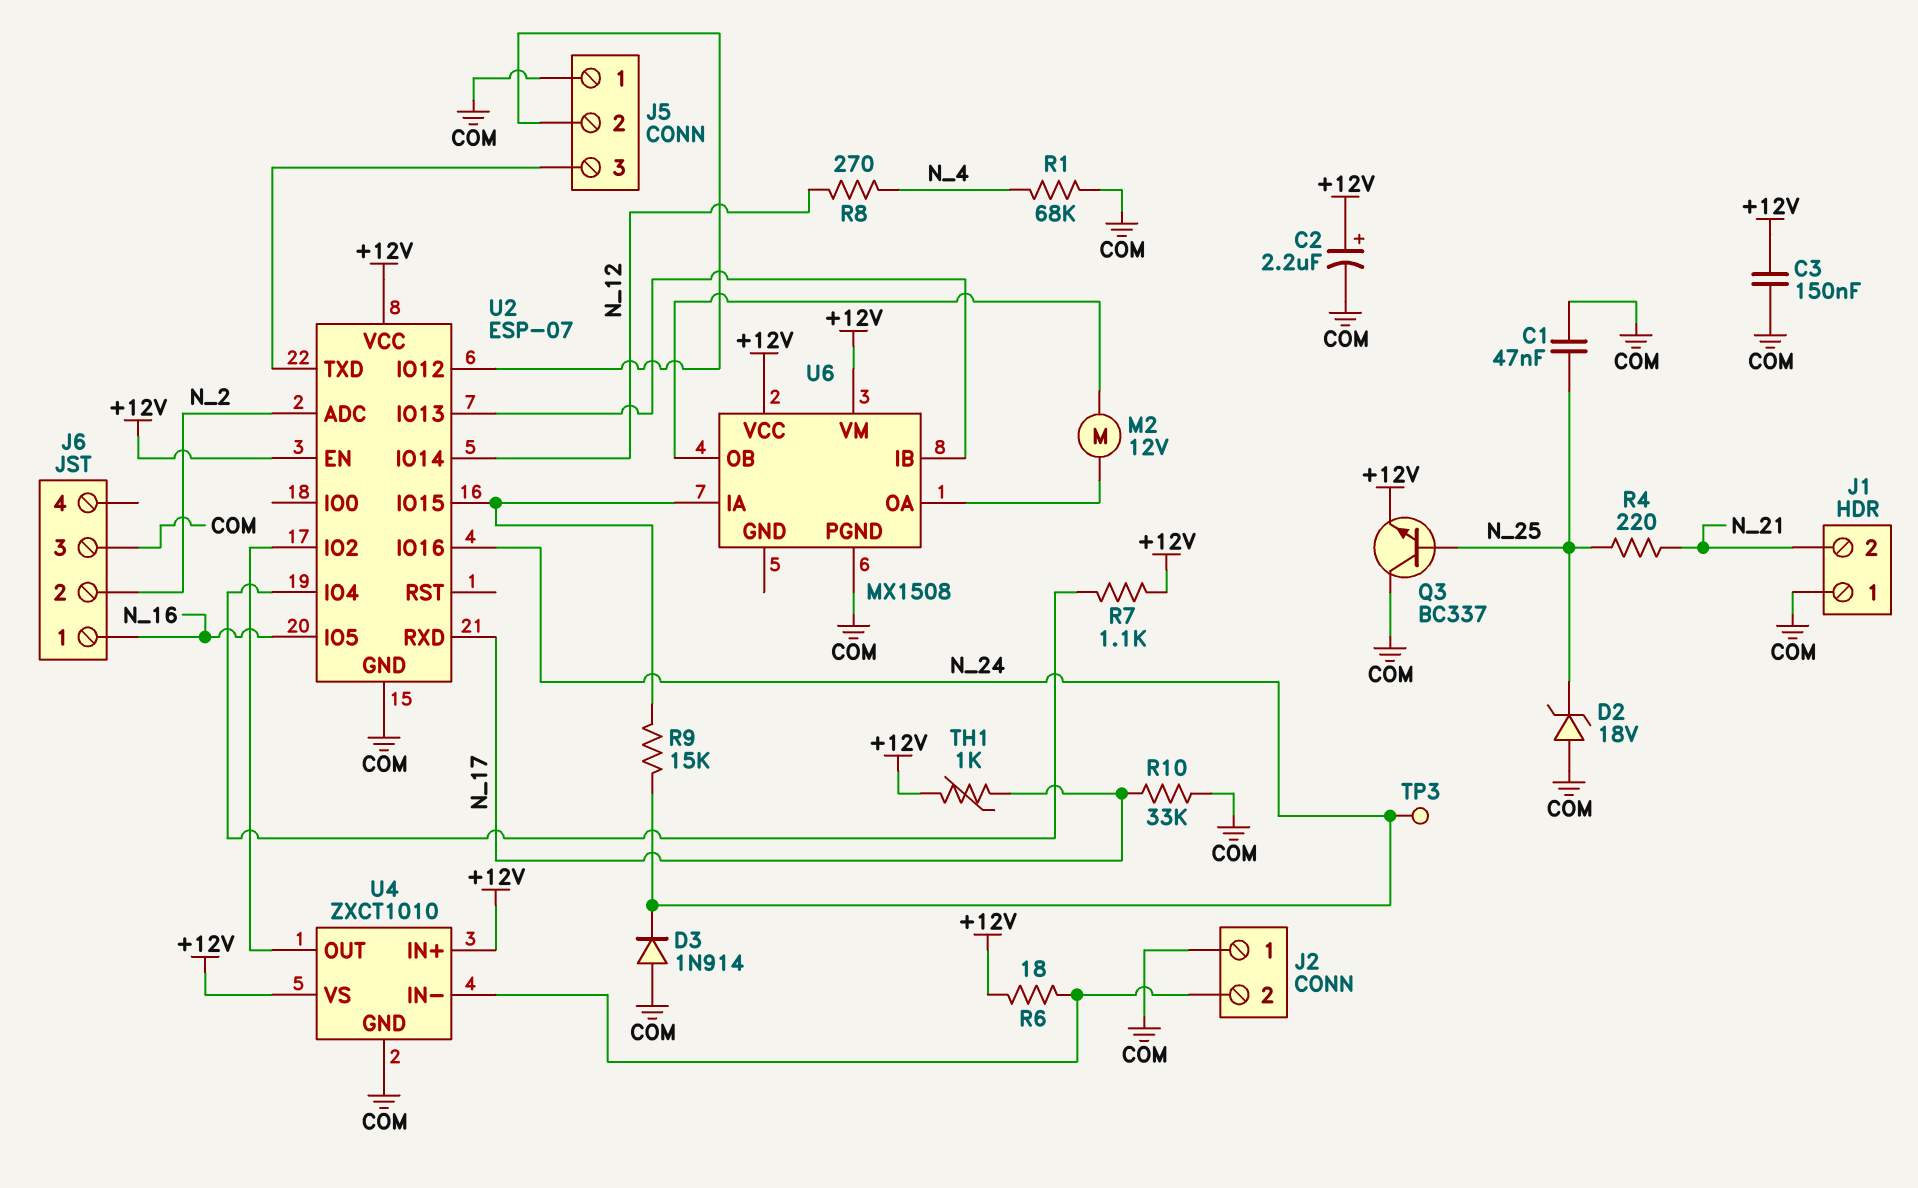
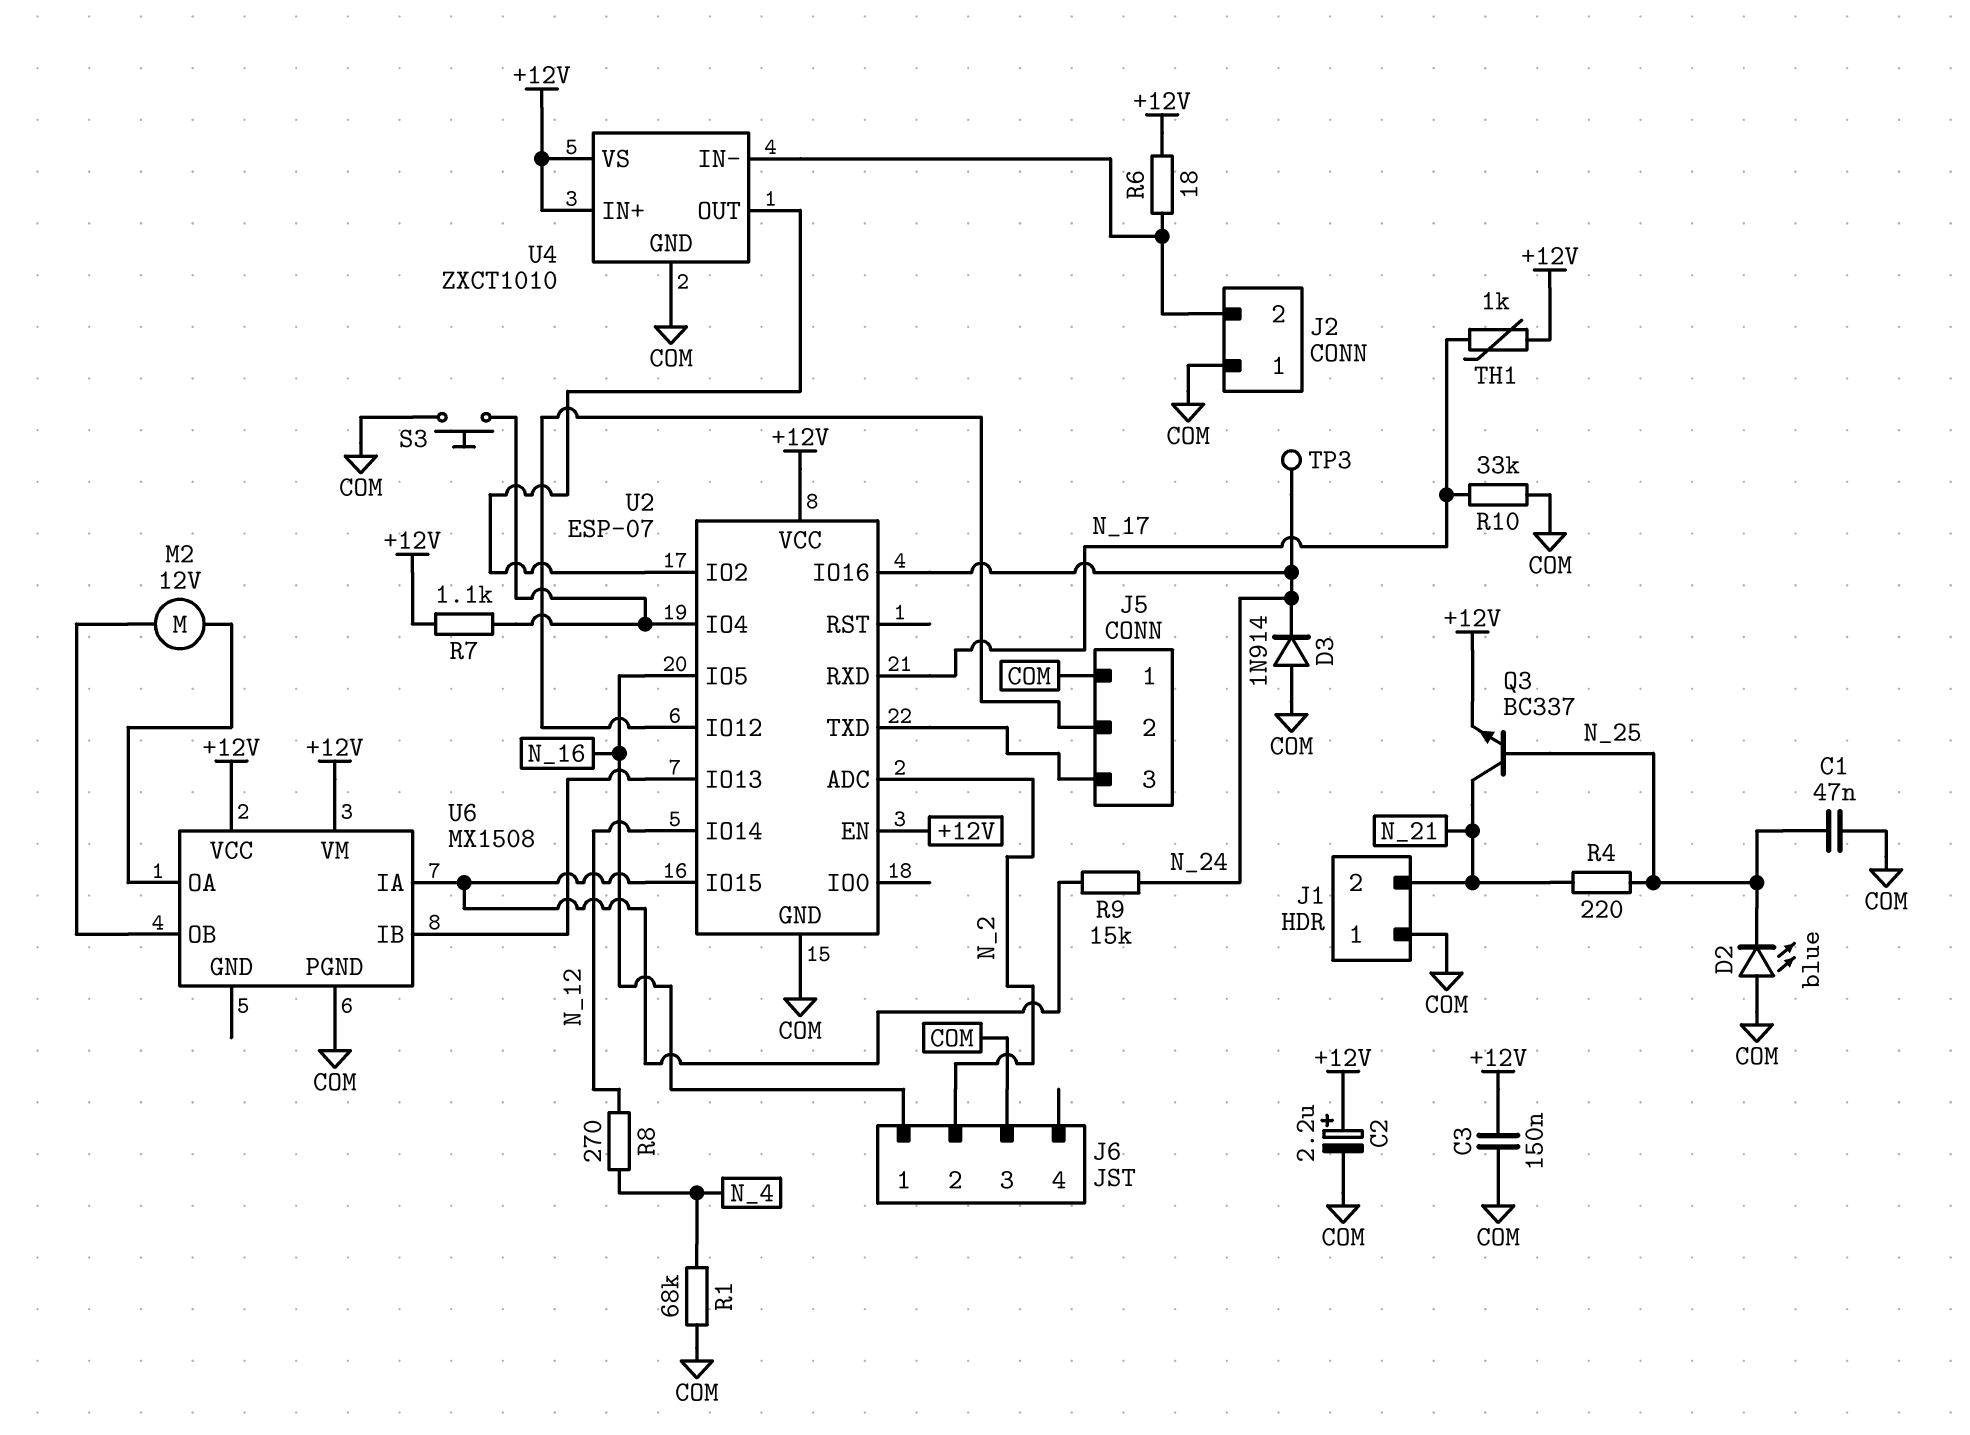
D2: zener 18V (A COM, K N_25) -> LED blue (A COM, K N_25)
Q3: NPN BC337 (B N_25, C COM, E +12V) -> NPN BC337 (B N_25, C N_21, E +12V)
S3: none -> button (COM, U2/IO4)

